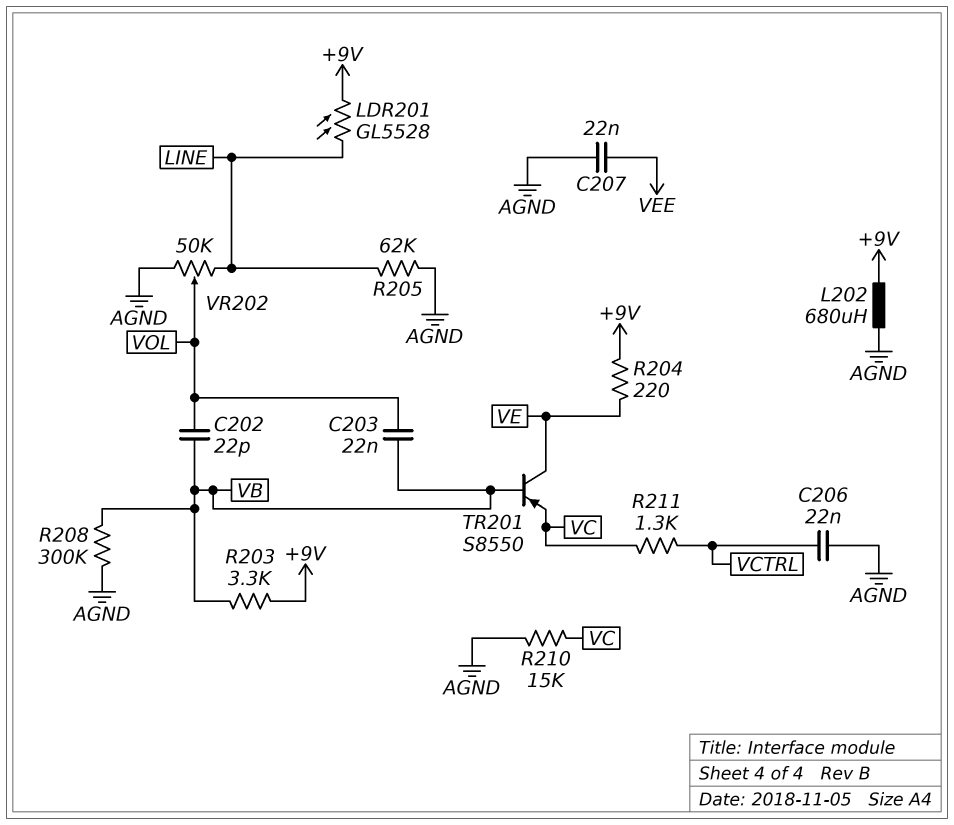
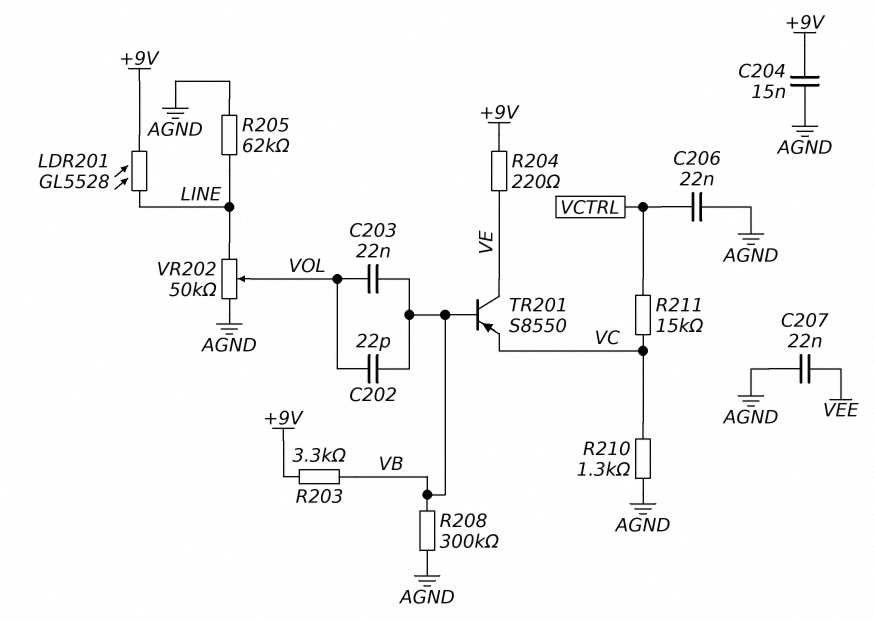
C204: none -> 15nF (+9V, AGND)
L202: 680uH (+9V, AGND) -> none
R210: 15k (AGND, VC) -> 1.3k (AGND, VC)
R211: 1.3k (VC, VCTRL) -> 15k (VC, VCTRL)

